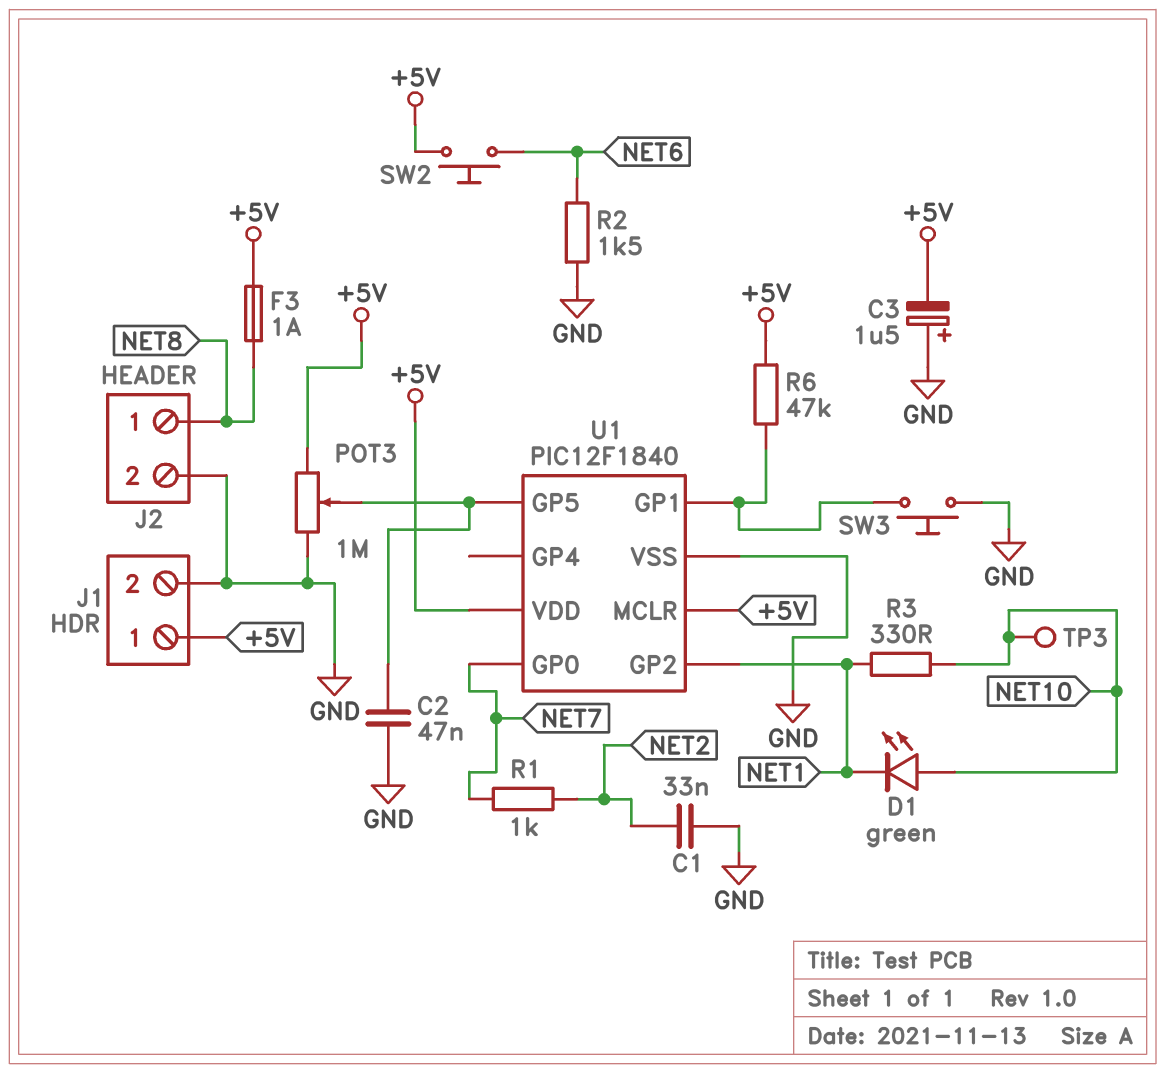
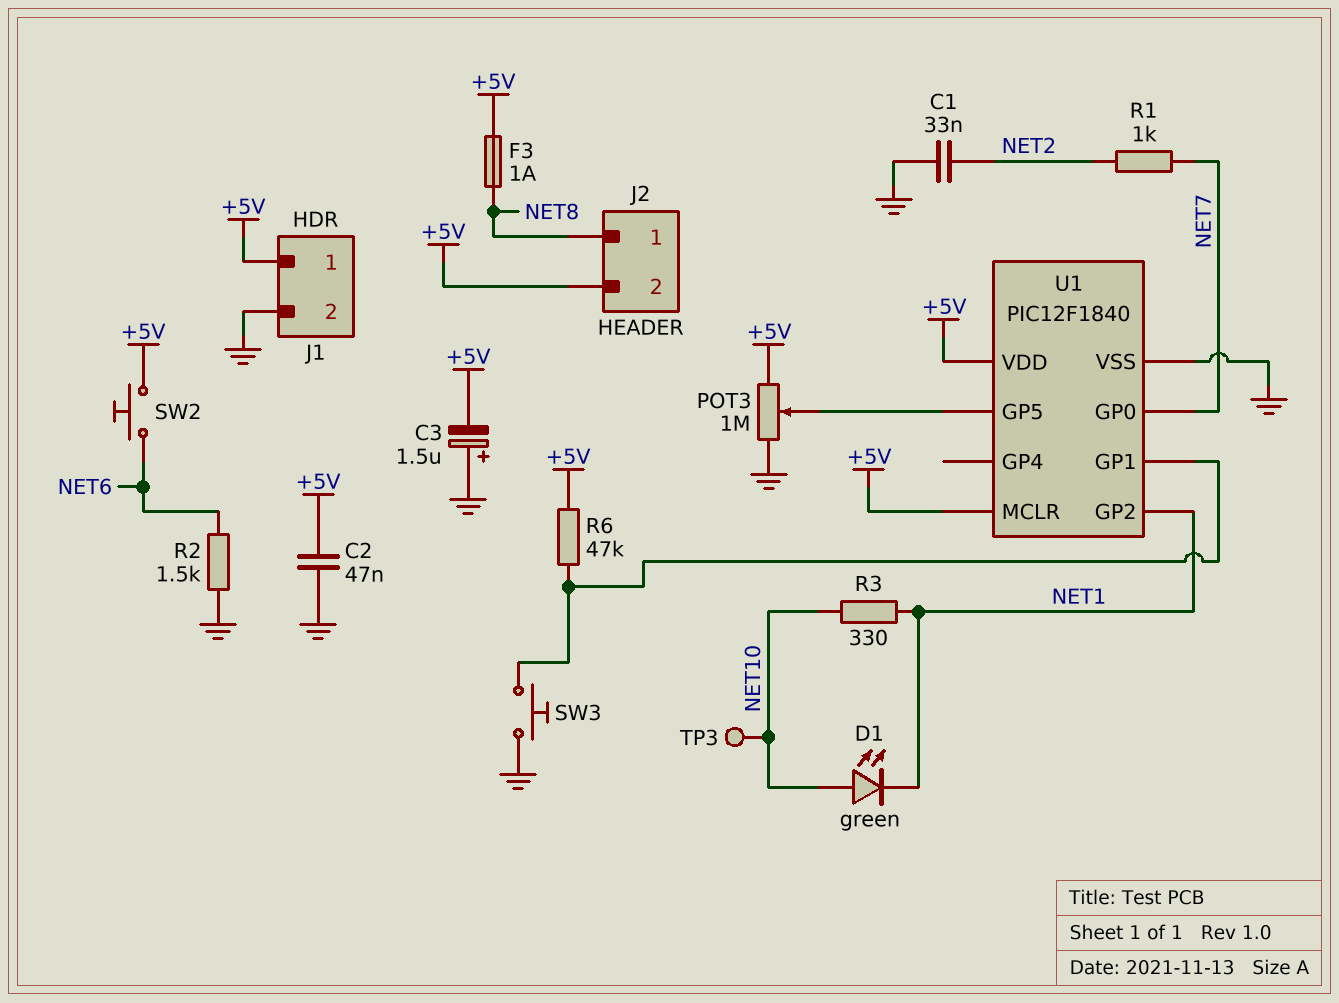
C2: 47nF (GND, U1/GP5) -> 47nF (+5V, GND)
J2 pin 2: GND -> +5V

